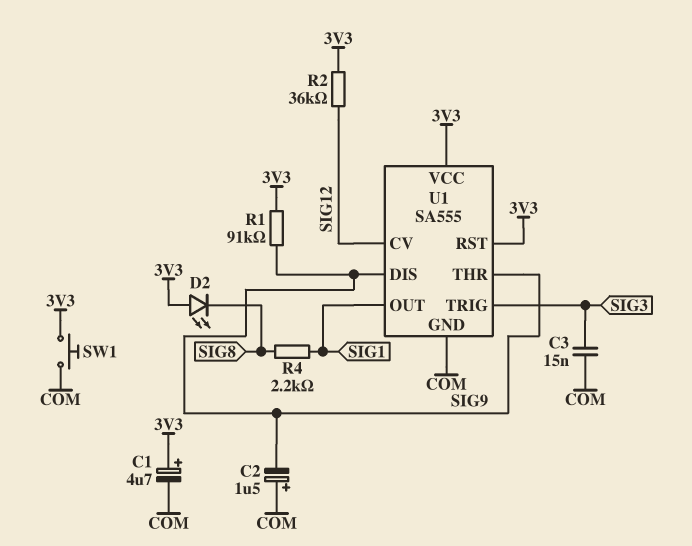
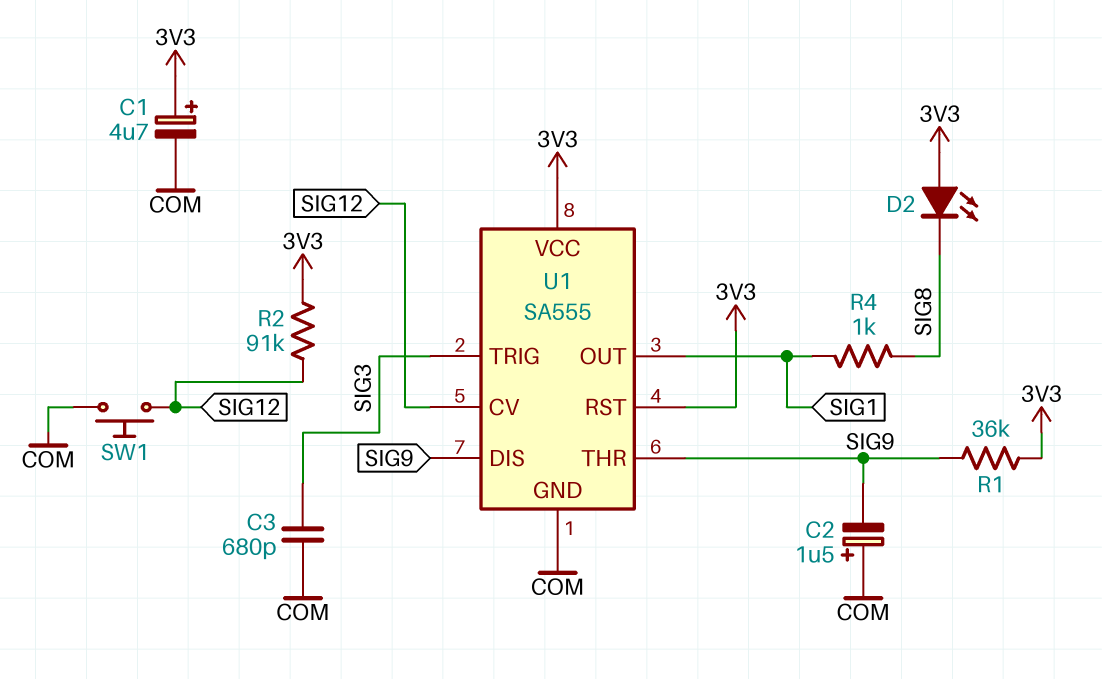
C3: 15nF (COM, SIG3) -> 680pF (COM, SIG3)
R1: 91k (3V3, SIG9) -> 36k (3V3, SIG9)
R2: 36k (3V3, SIG12) -> 91k (3V3, SIG12)
R4: 2.2k (SIG1, SIG8) -> 1k (SIG1, SIG8)
SW1: button (3V3, COM) -> button (COM, SIG12)

